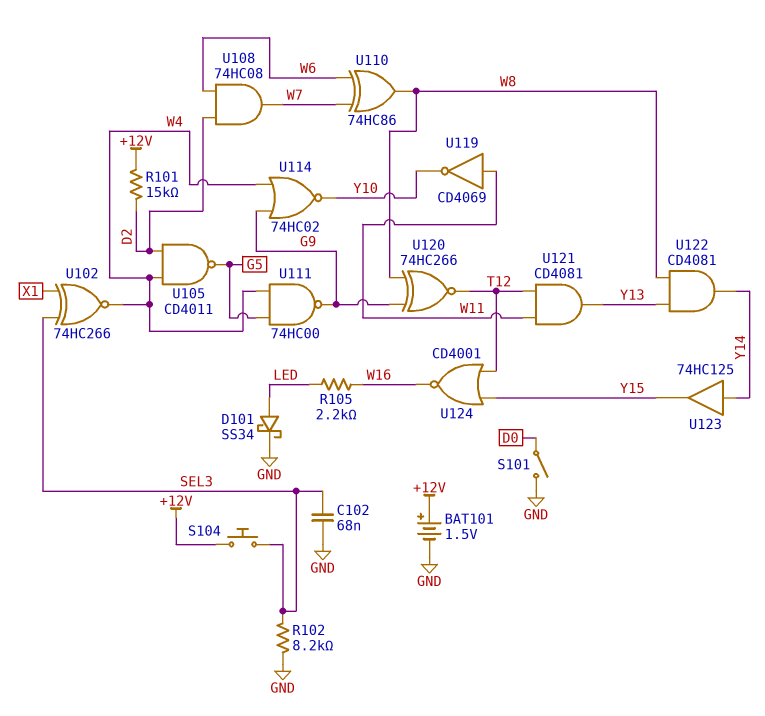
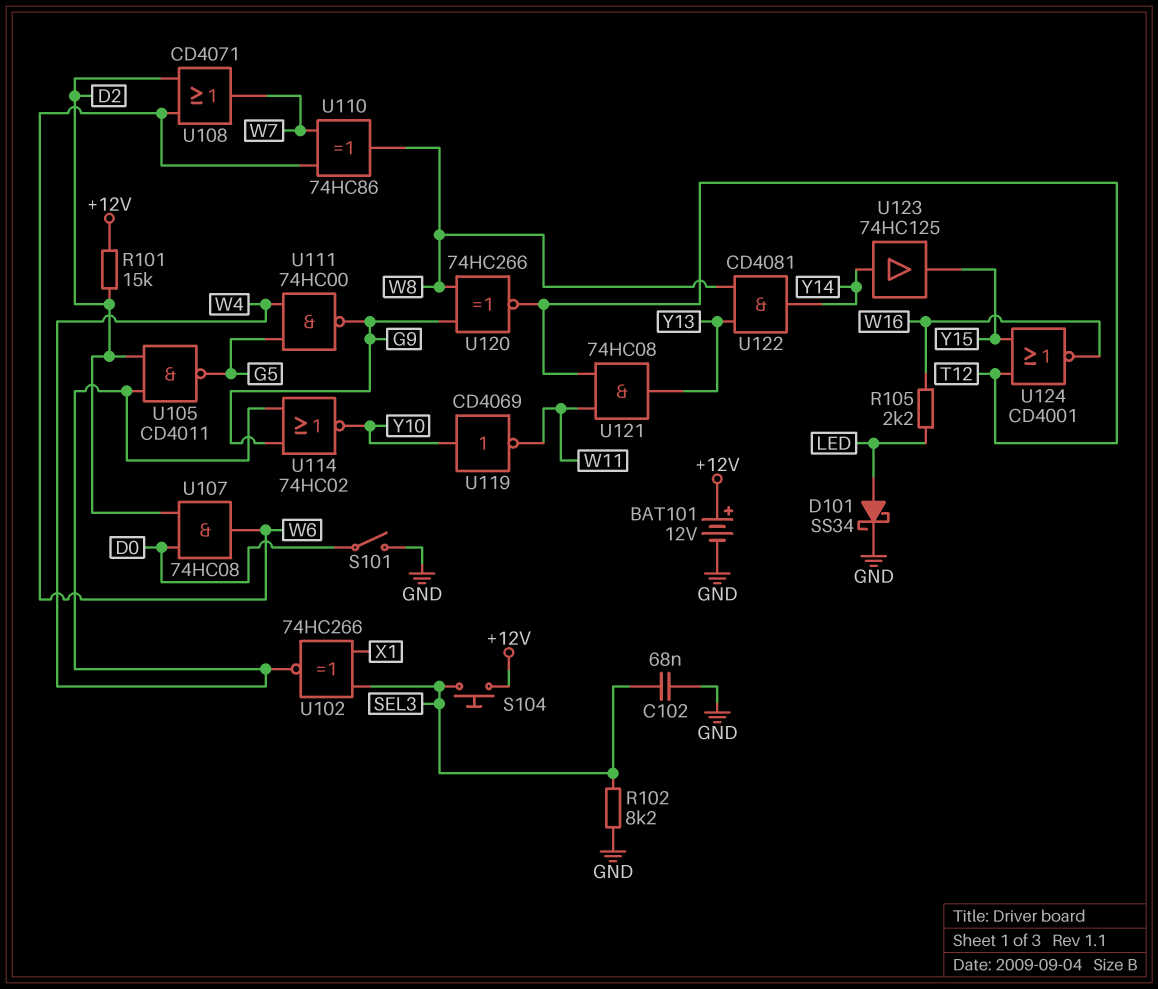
BAT101: 1.5V (plus +12V, minus GND) -> 12V (plus +12V, minus GND)
U107: none -> AND 74HC08 (in D0, in D2, out W6)
U108: AND 74HC08 (in D2, in W6, out W7) -> OR CD4071 (in D2, in W6, out W7)
U119: NOT CD4069 (in W11, out Y10) -> NOT CD4069 (in Y10, out W11)
U121: AND CD4081 (in T12, in W11, out Y13) -> AND 74HC08 (in T12, in W11, out Y13)

